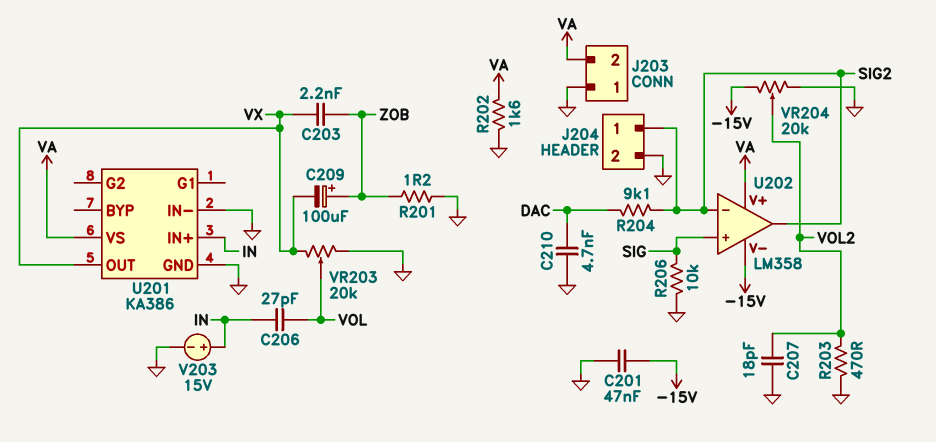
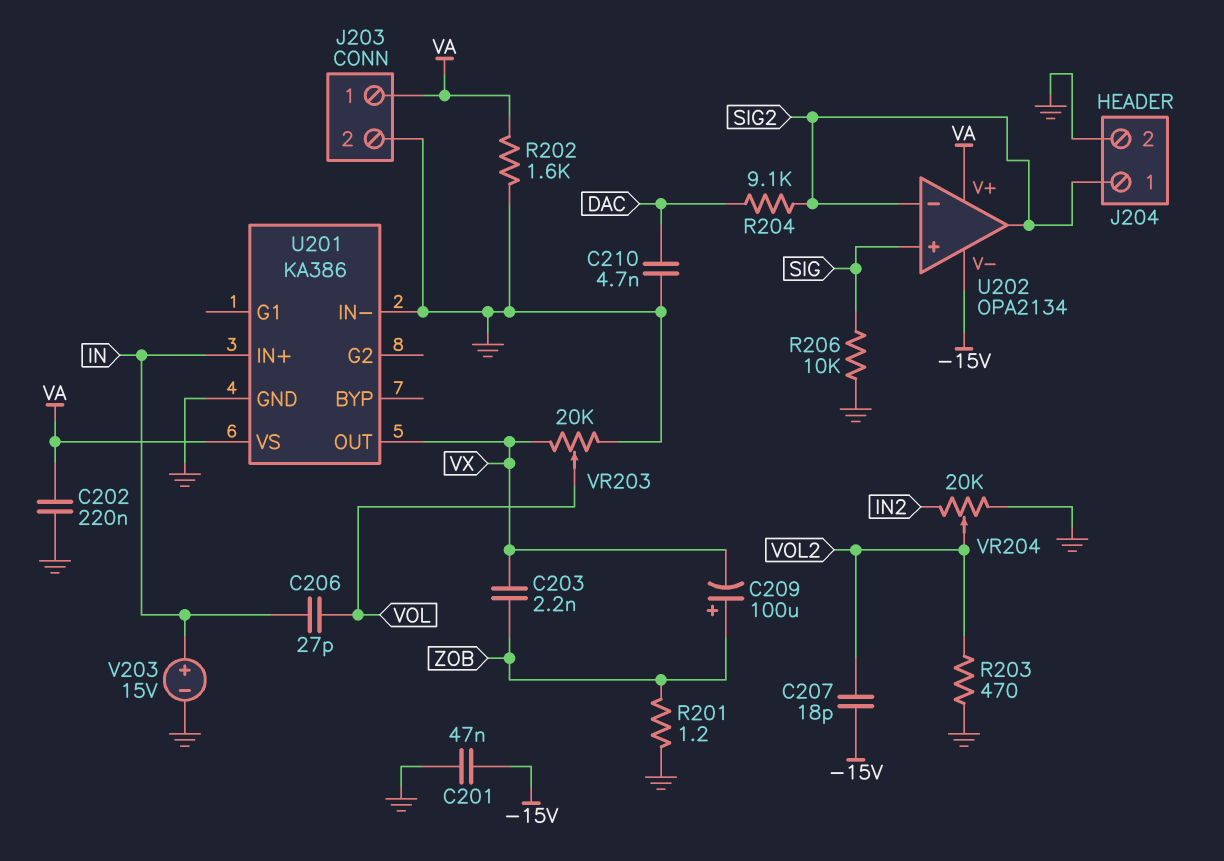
C202: none -> 220nF (GND, VA)
C207: 18pF (GND, VOL2) -> 18pF (-15V, VOL2)
J203 pin 1: GND -> VA
J203 pin 2: VA -> GND
U202: LM358 -> OPA2134
VR204: 20k (-15V, GND, wiper VOL2) -> 20k (GND, IN2, wiper VOL2)

